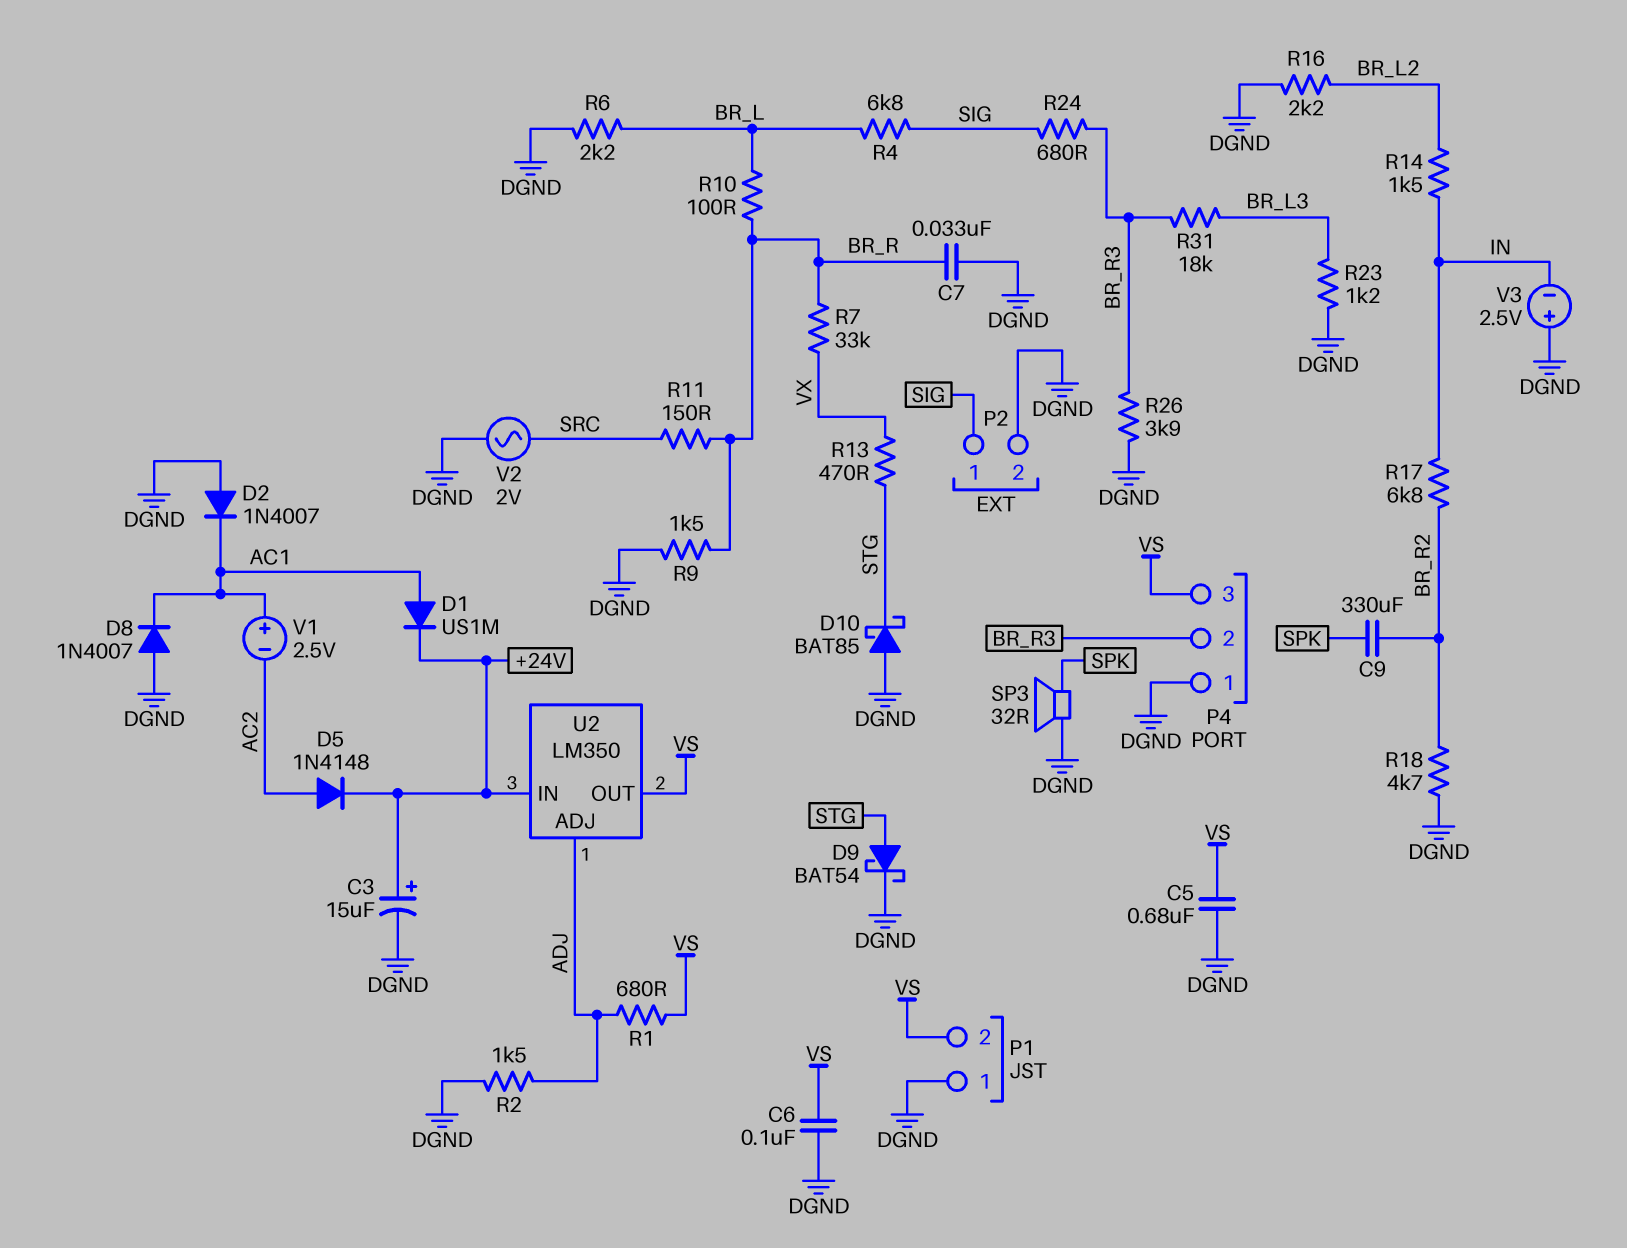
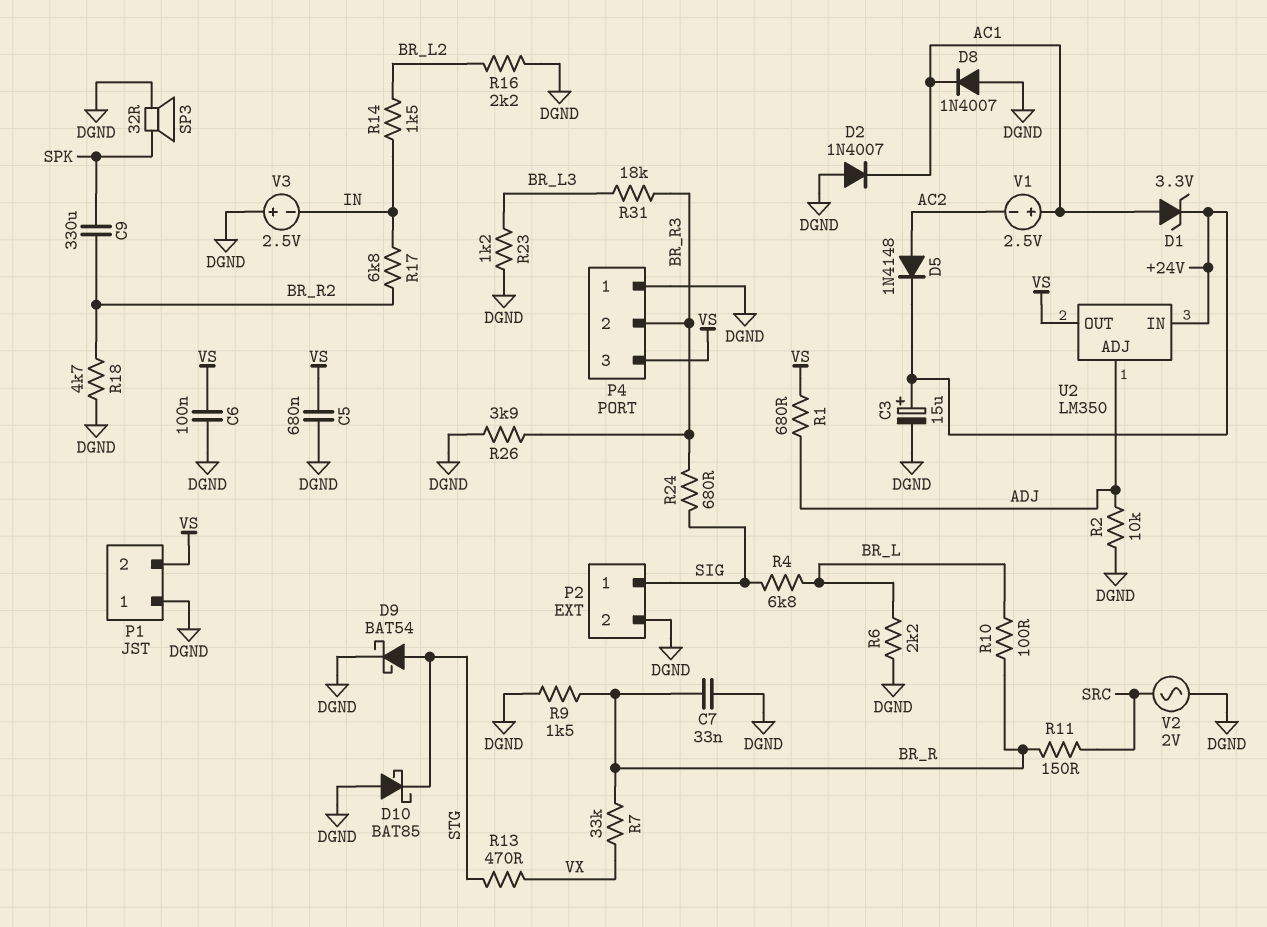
D1: diode US1M (A AC1, K +24V) -> zener 3.3V (A AC1, K +24V)
R2: 1.5k (ADJ, DGND) -> 10k (ADJ, DGND)

